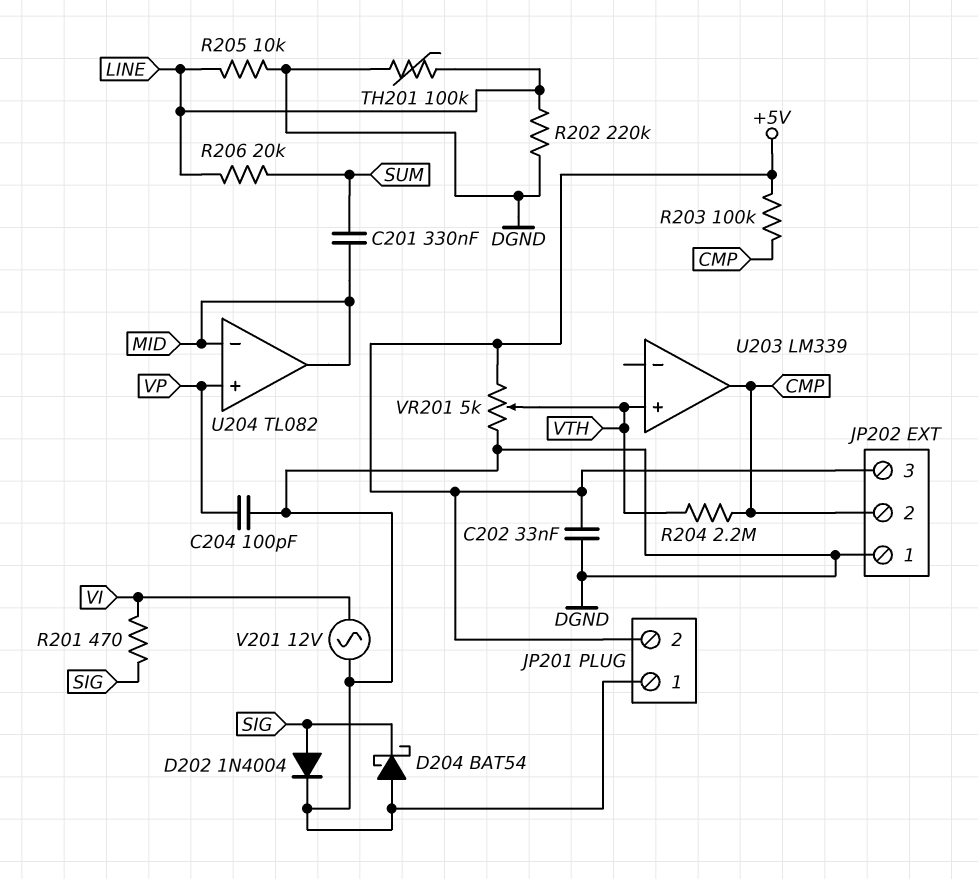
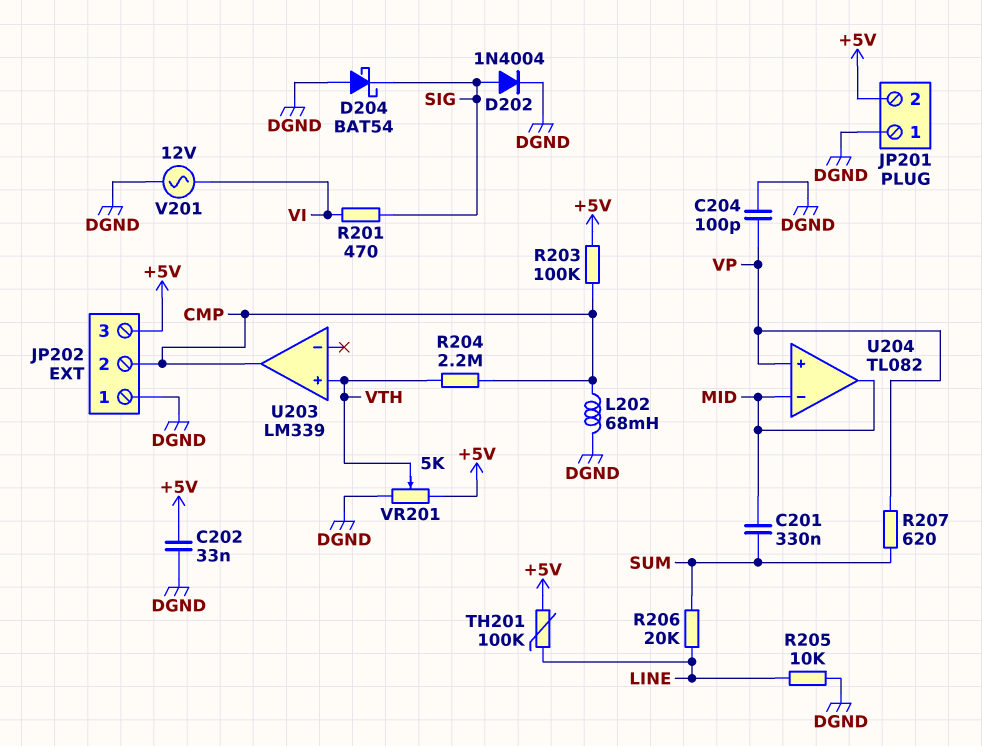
L202: none -> 68mH (CMP, DGND)
R202: 220k (DGND, LINE) -> none
R207: none -> 620 (SUM, VP)
TH201: 100k (DGND, LINE) -> 100k (+5V, LINE)

